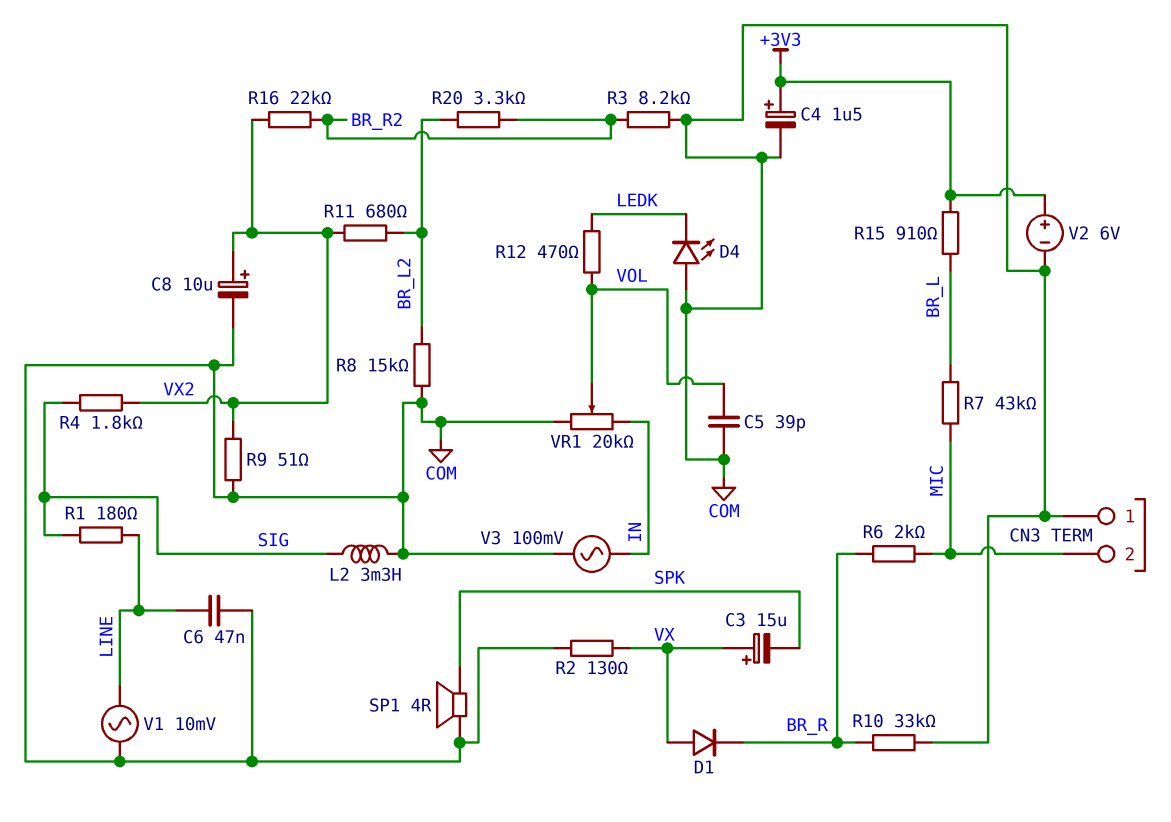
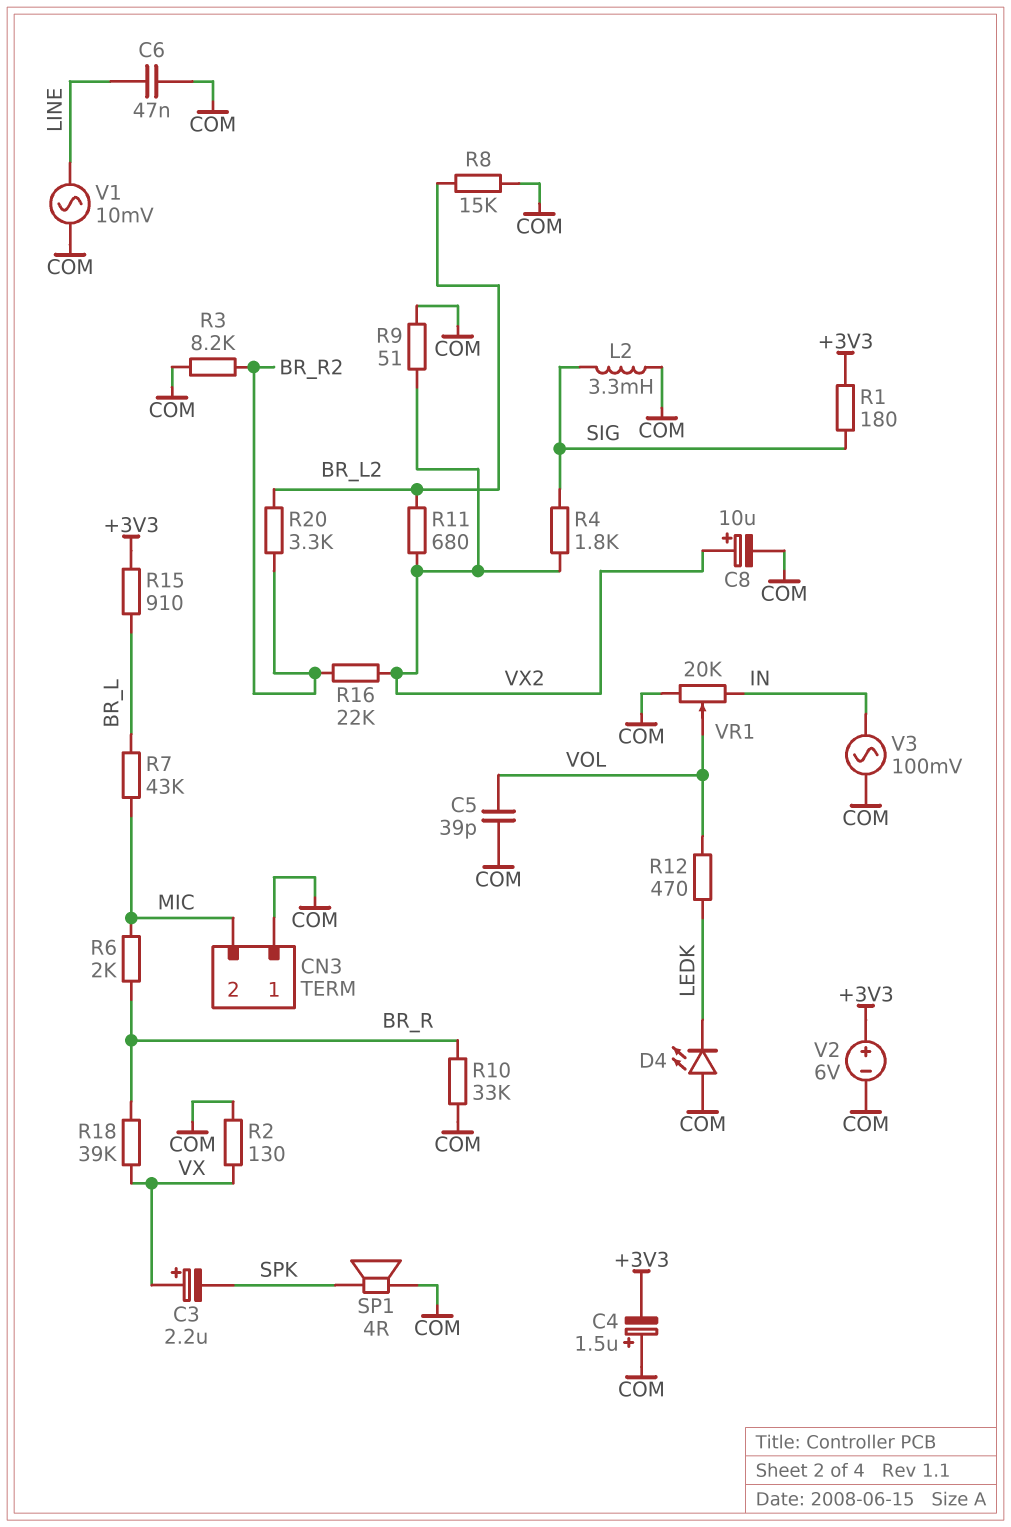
C3: 15uF (plus VX, minus SPK) -> 2.2uF (plus VX, minus SPK)
C4: 1.5uF (plus +3V3, minus COM) -> 1.5uF (plus COM, minus +3V3)
D1: diode (A VX, K BR_R) -> none
R1: 180 (LINE, SIG) -> 180 (+3V3, SIG)
R18: none -> 39k (BR_R, VX)

